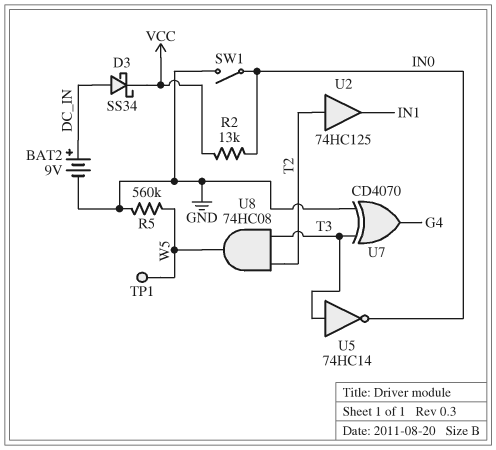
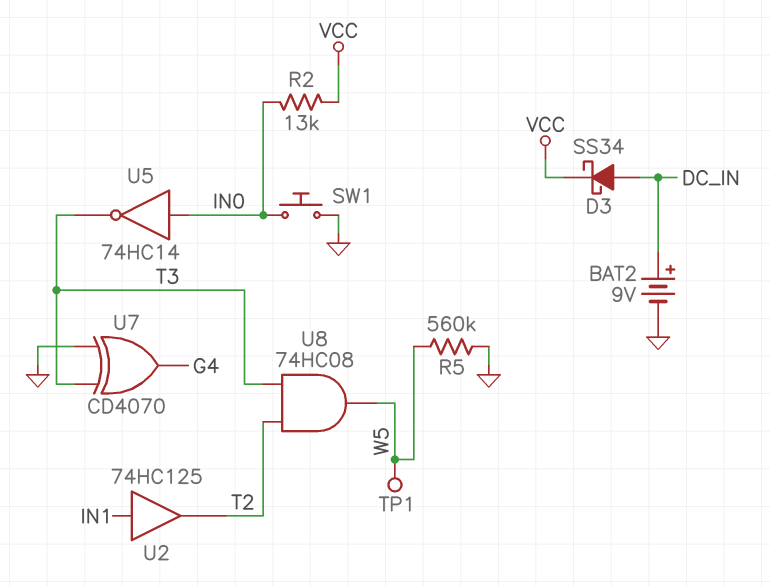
SW1: switch (GND, IN0) -> button (GND, IN0)
U2: buffer 74HC125 (in T2, out IN1) -> buffer 74HC125 (in IN1, out T2)
U5: NOT 74HC14 (in T3, out IN0) -> NOT 74HC14 (in IN0, out T3)

